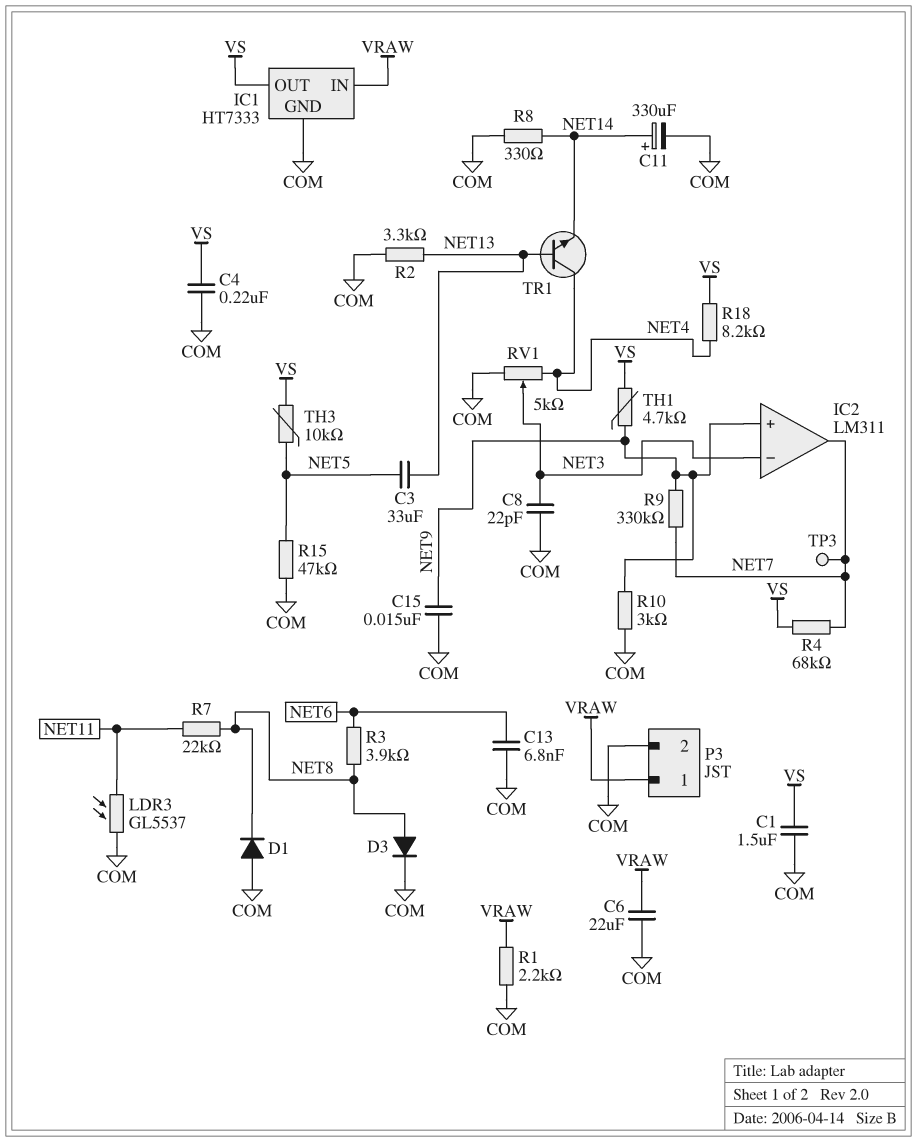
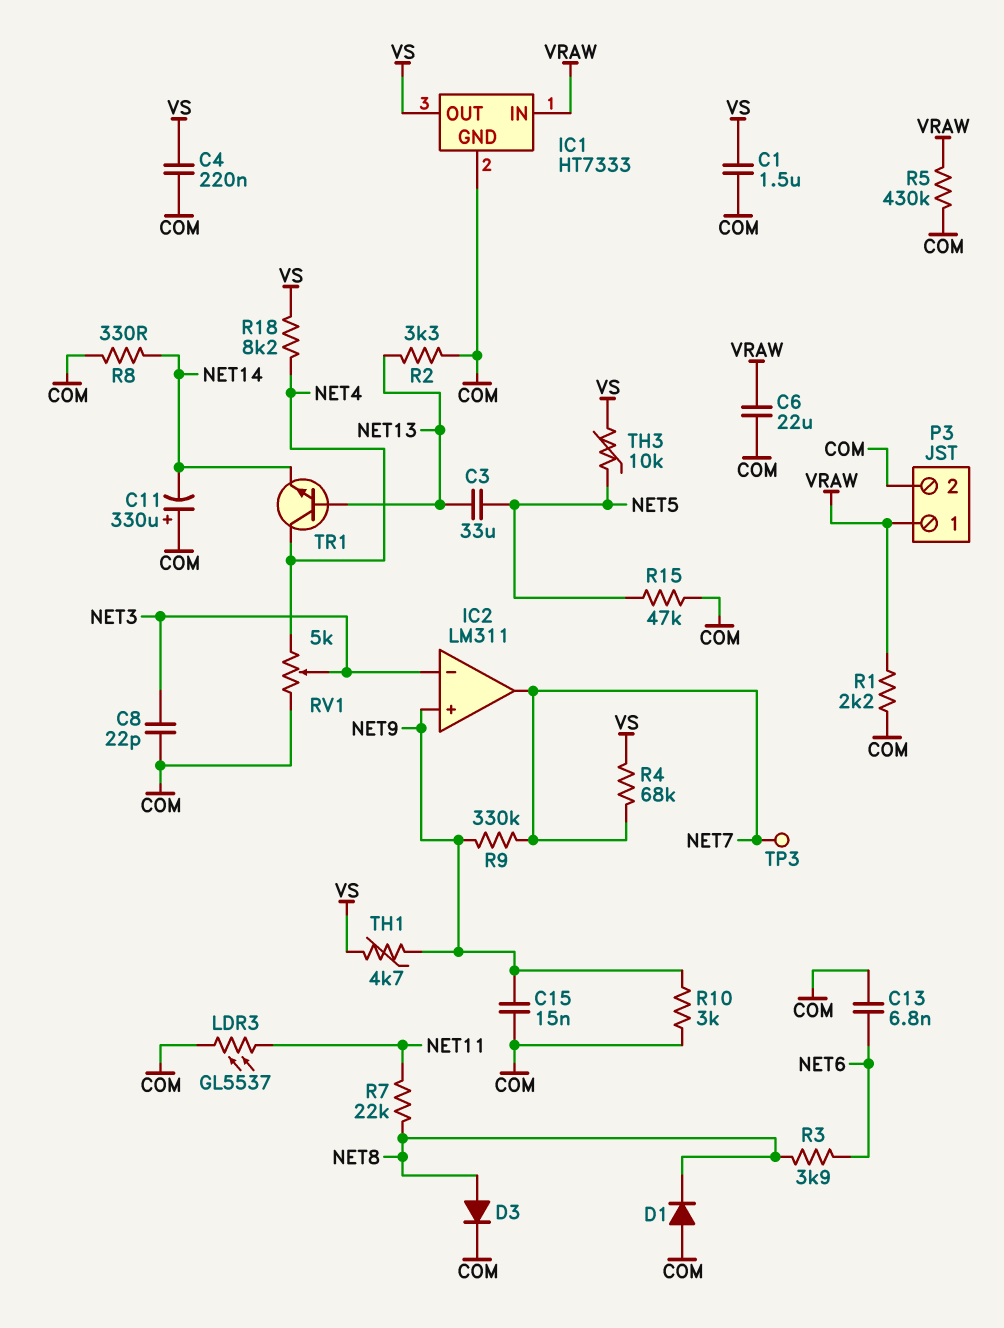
C11: 330uF (plus NET14, minus COM) -> 330uF (plus COM, minus NET14)
R5: none -> 430k (COM, VRAW)

